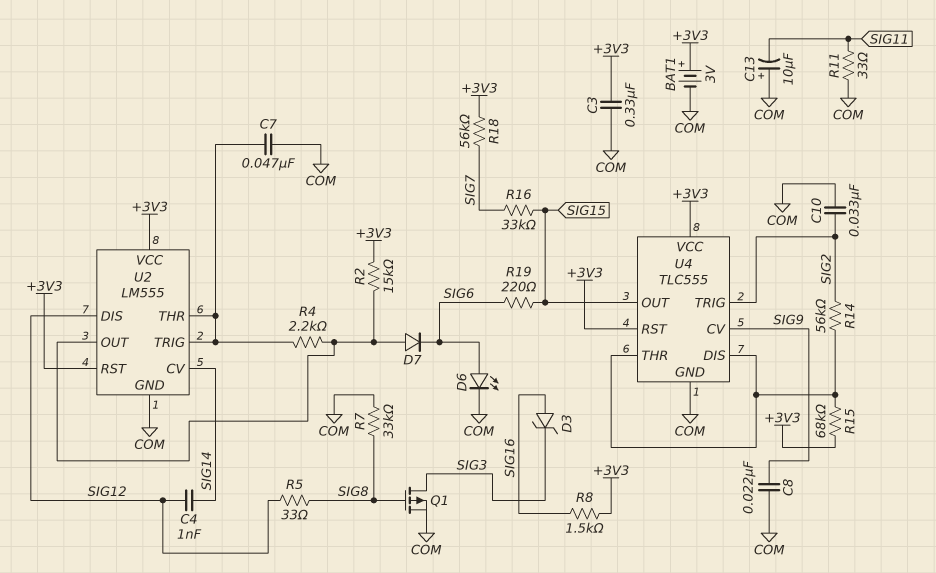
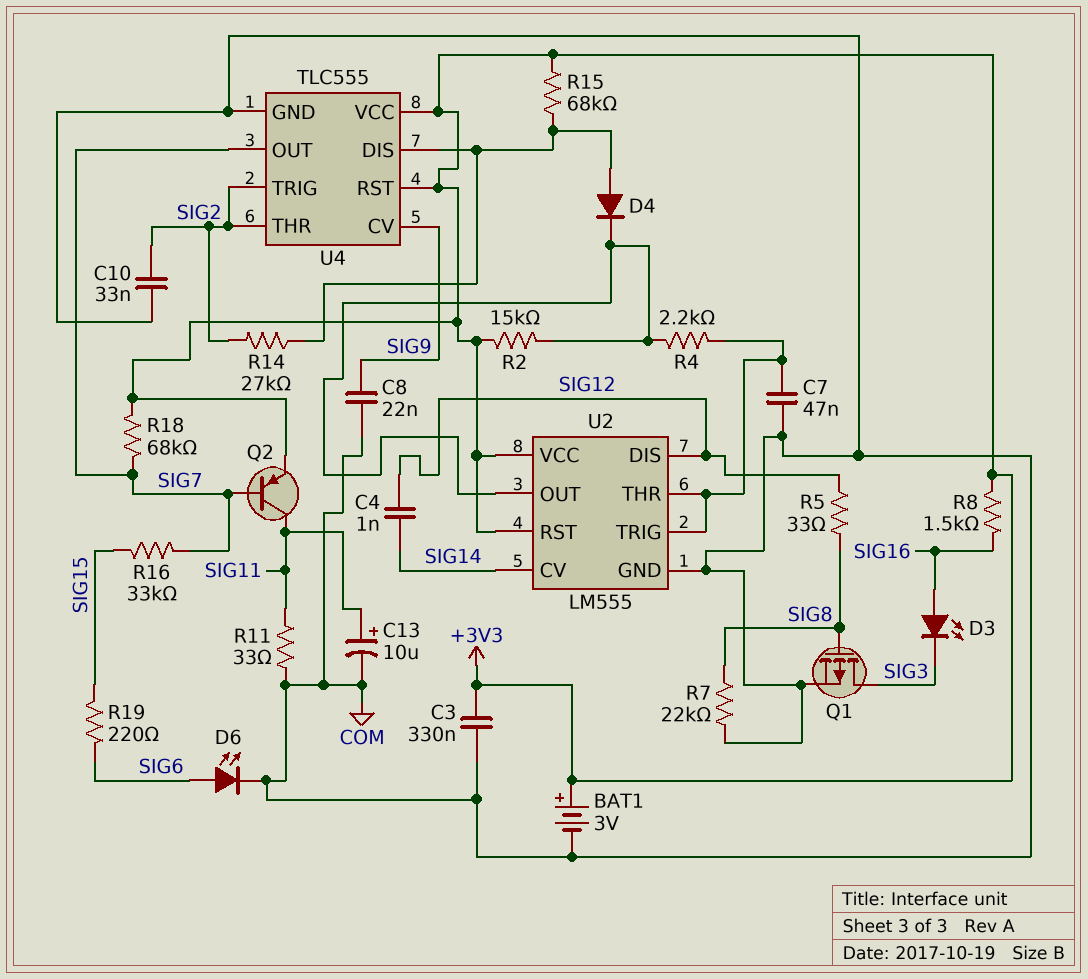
C13: 10uF (plus COM, minus SIG11) -> 10uF (plus SIG11, minus COM)
D3: zener (A SIG16, K SIG3) -> LED (A SIG16, K SIG3)
D4: none -> diode (A U4/DIS, K U2/OUT)
D7: diode (A U2/OUT, K SIG6) -> none
Q2: none -> PNP (B SIG7, C SIG11, E +3V3)
R7: 33k (COM, SIG8) -> 22k (COM, SIG8)
R14: 56k (SIG2, U4/DIS) -> 27k (SIG2, U4/DIS)
R18: 56k (+3V3, SIG7) -> 68k (+3V3, SIG7)
U4 pin OUT: SIG15 -> SIG7
U4 pin THR: U4/DIS -> SIG2

